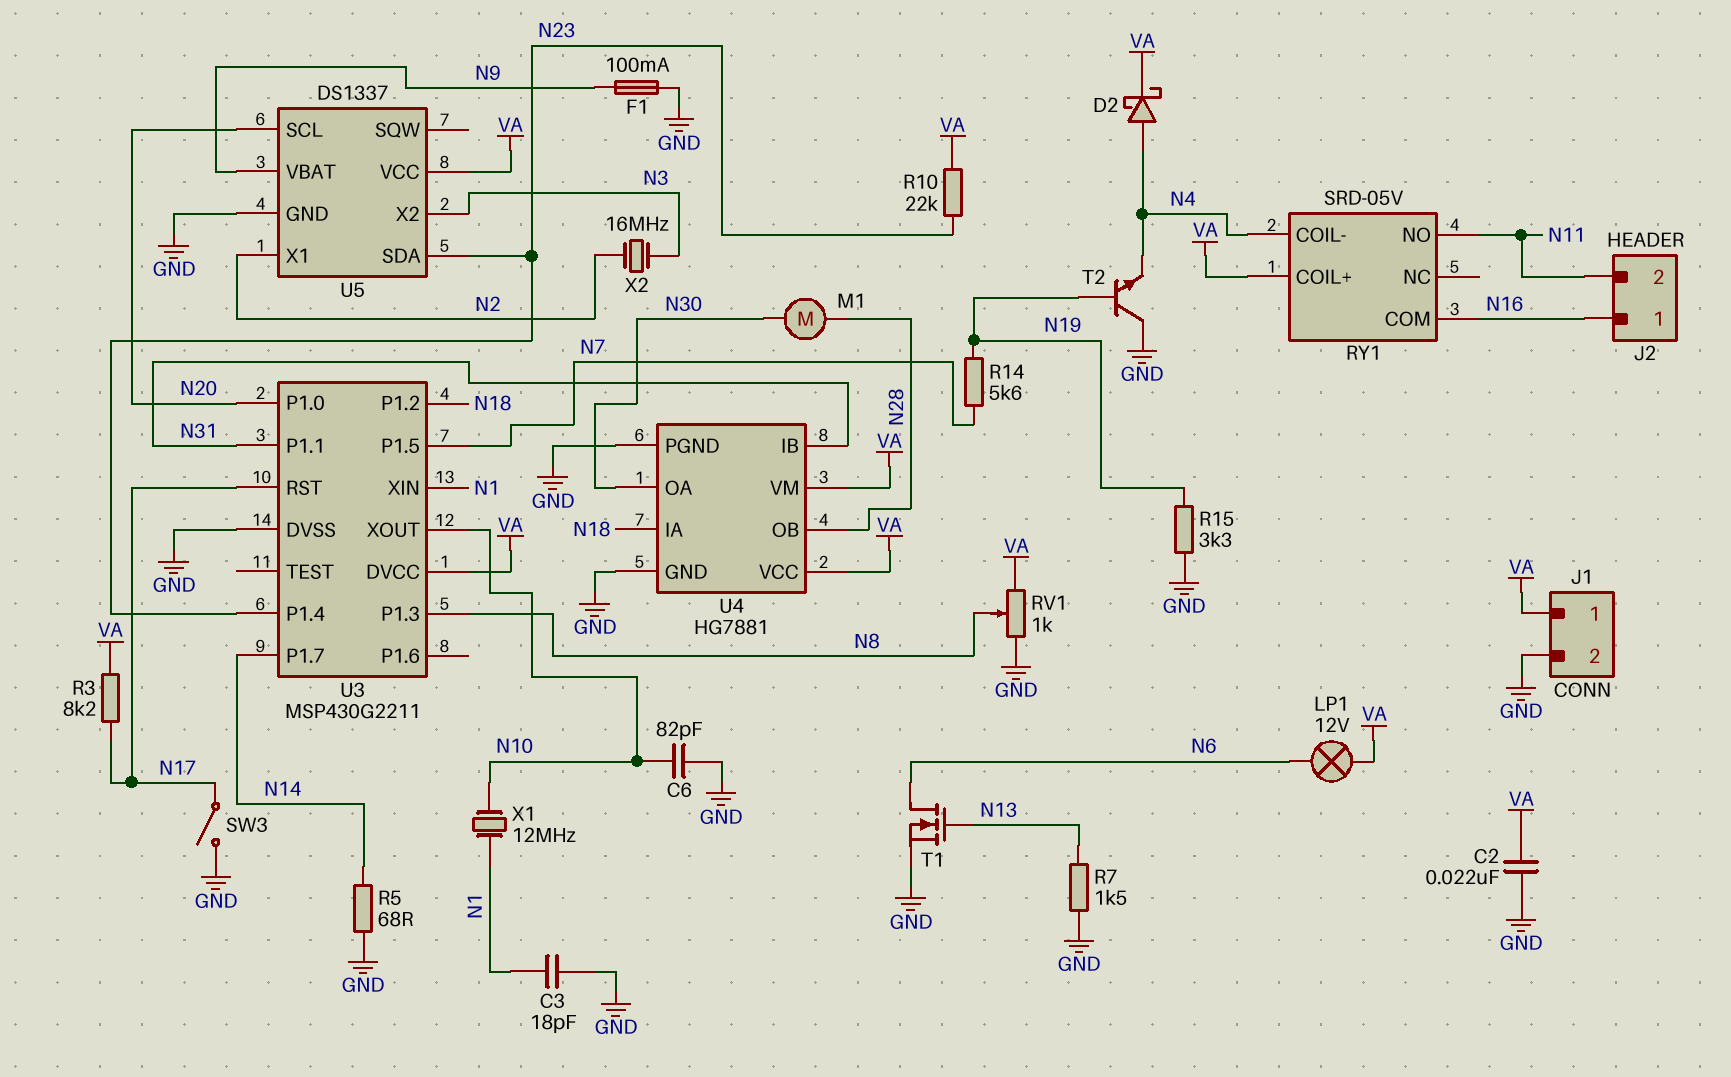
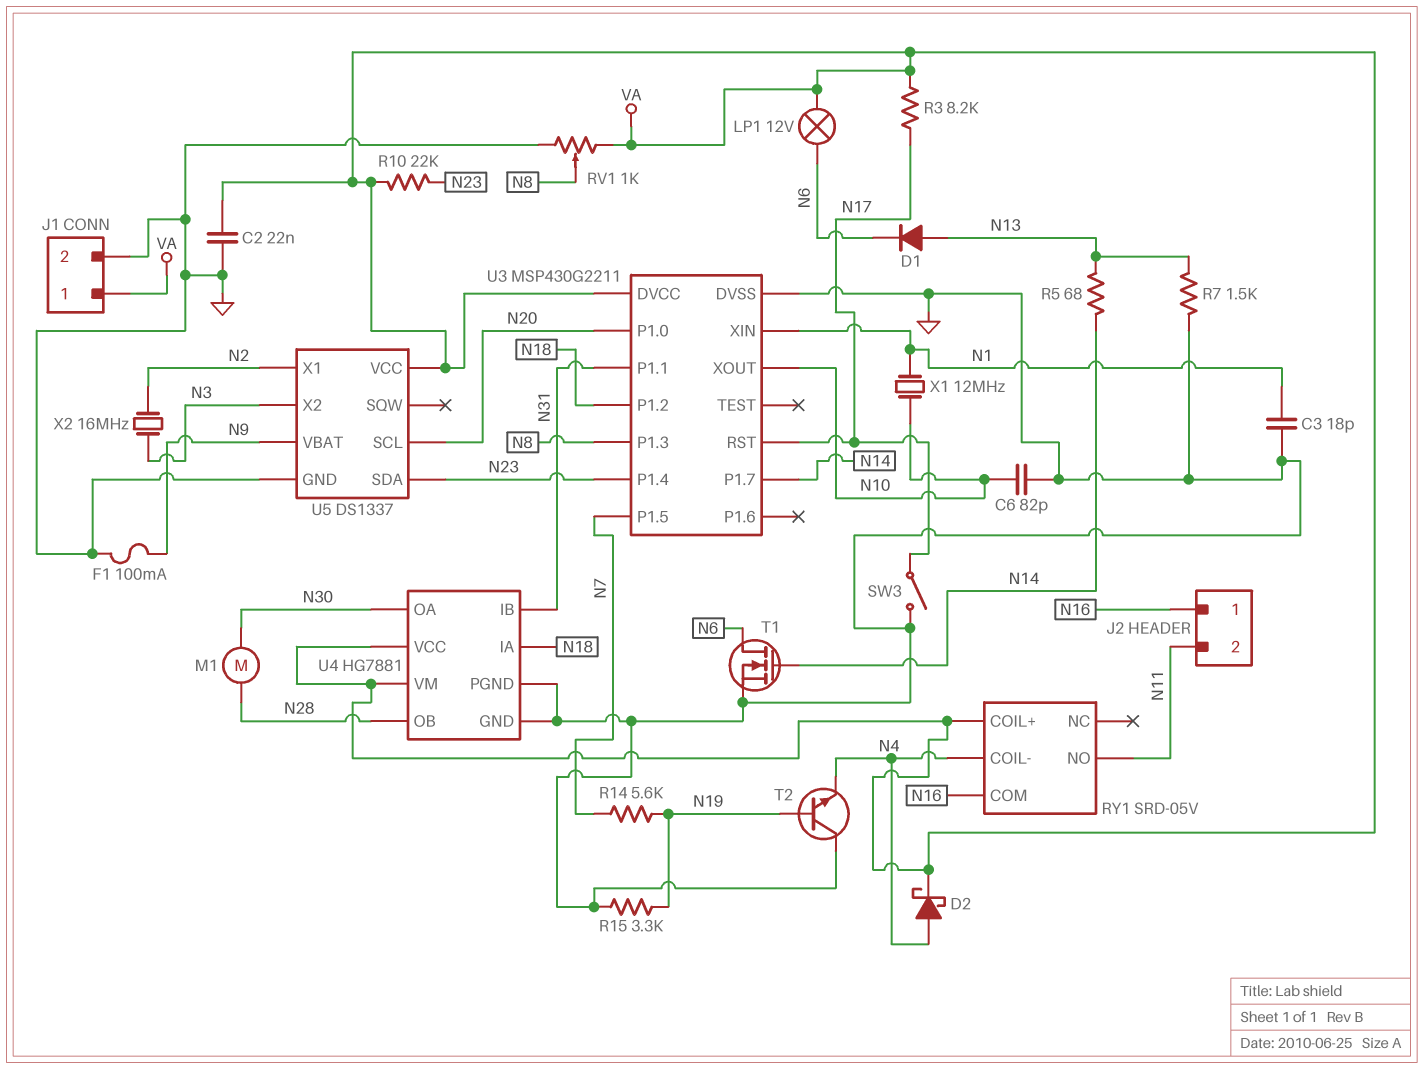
D1: none -> diode (A N13, K N6)
R5: 68 (GND, N14) -> 68 (N13, N14)
T1: NMOS (G N13, D N6, S GND) -> NMOS (G N14, D N6, S GND)

